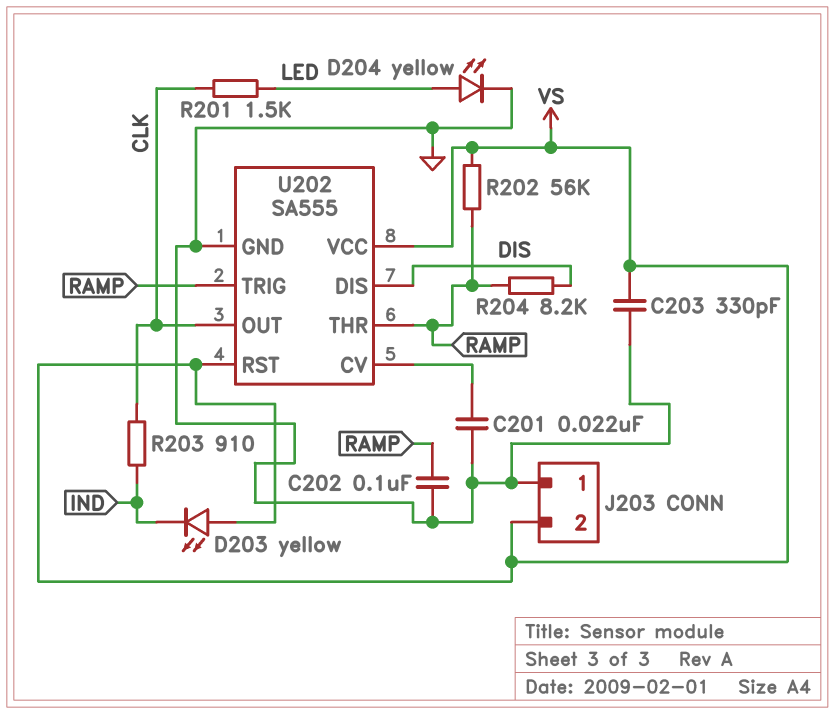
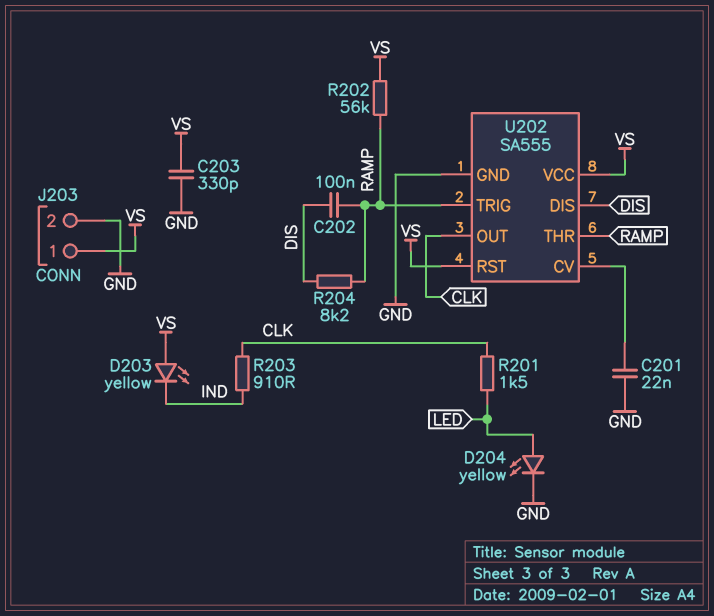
C202: 100nF (GND, RAMP) -> 100nF (DIS, RAMP)
J203 pin 1: GND -> VS
J203 pin 2: VS -> GND

